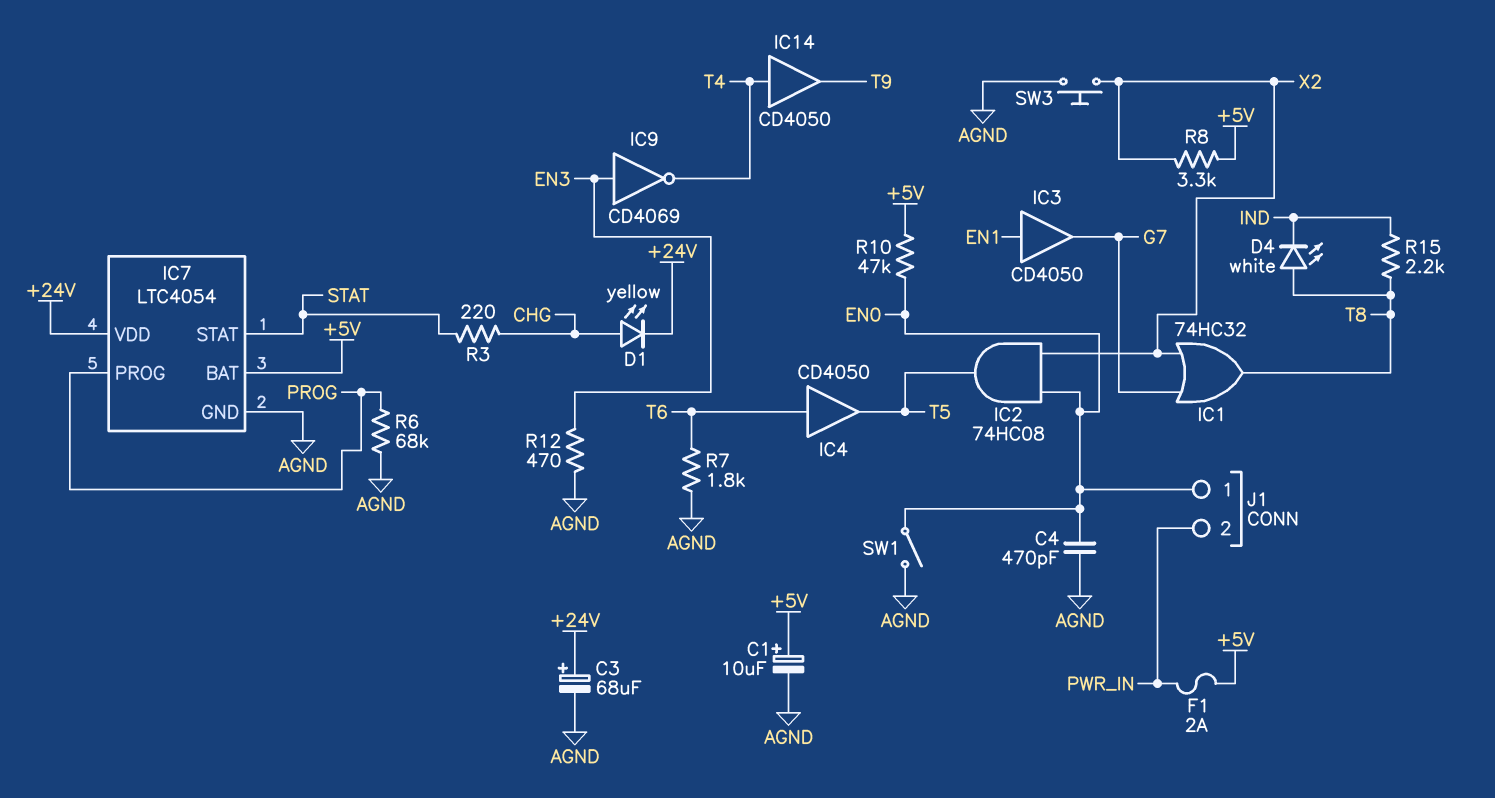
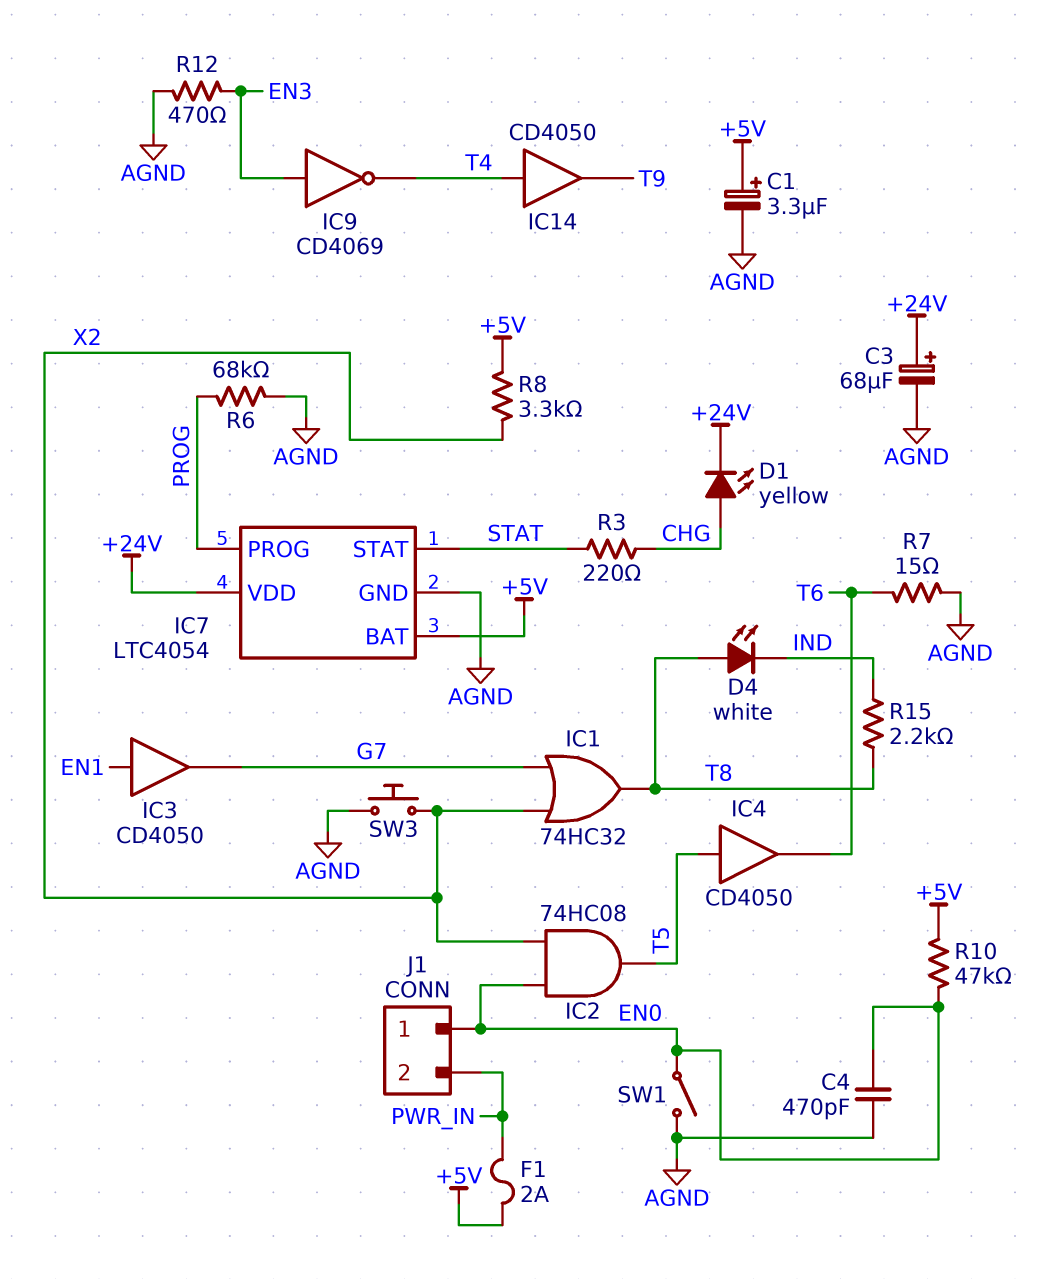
C1: 10uF (plus +5V, minus AGND) -> 3.3uF (plus +5V, minus AGND)
IC4: buffer CD4050 (in T6, out T5) -> buffer CD4050 (in T5, out T6)
R7: 1.8k (AGND, T6) -> 15 (AGND, T6)

